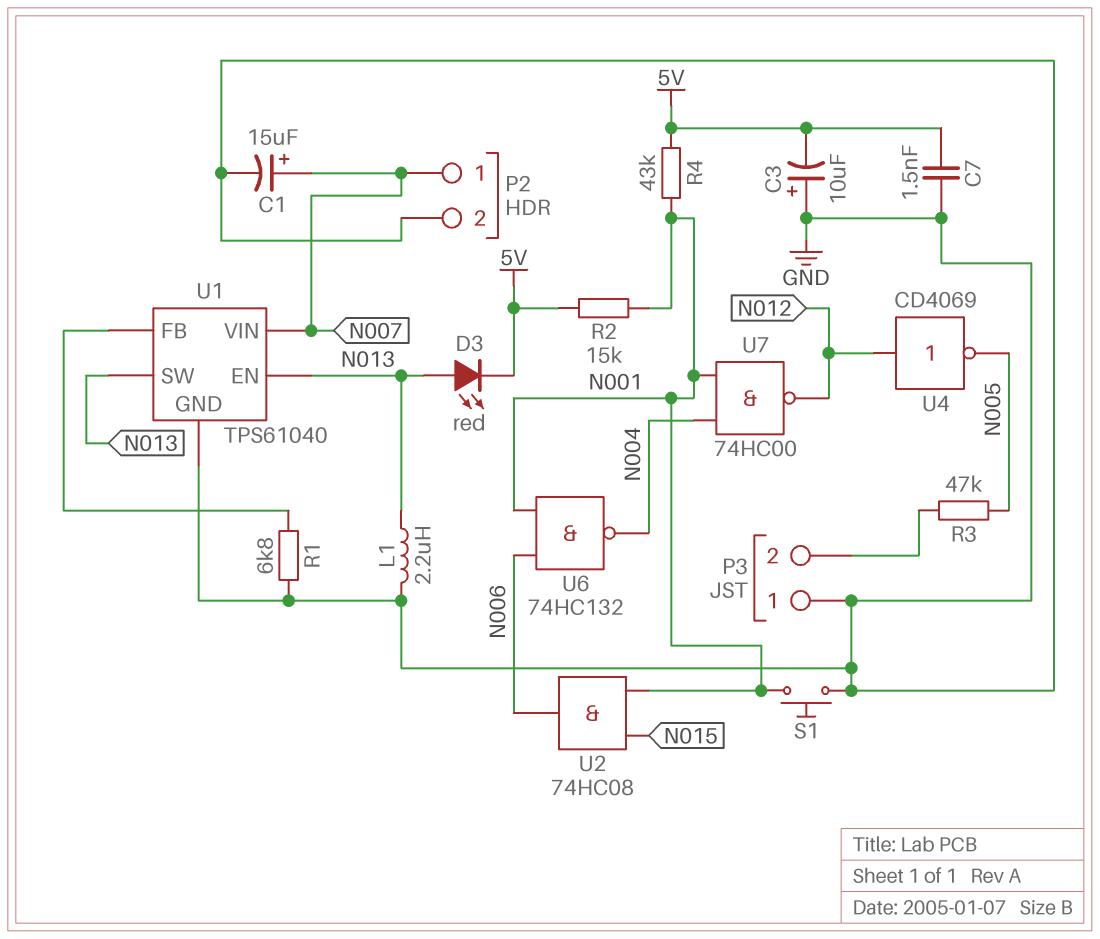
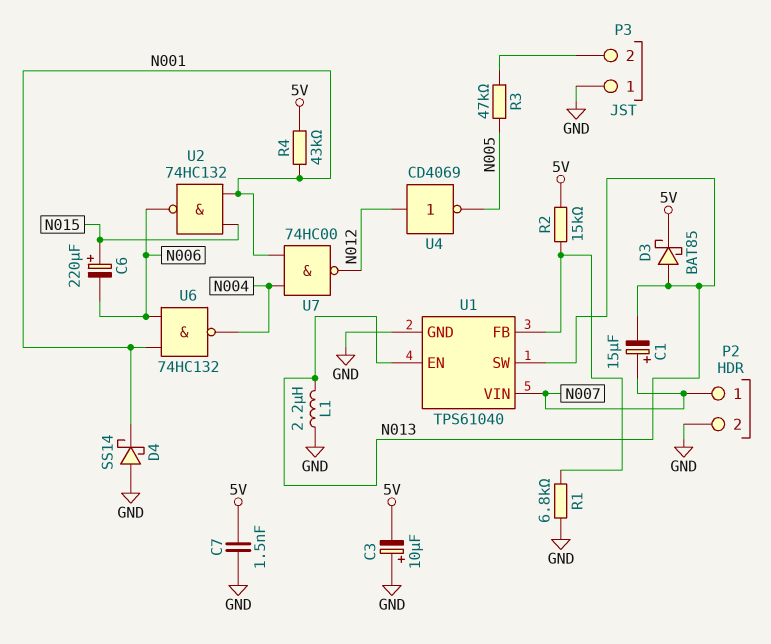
C1: 15uF (plus N007, minus GND) -> 15uF (plus N007, minus N013)
C6: none -> 220uF (plus N015, minus N006)
D3: LED red (A N013, K 5V) -> schottky BAT85 (A N013, K 5V)
D4: none -> schottky SS14 (A GND, K N001)
R2: 15k (5V, N001) -> 15k (5V, U1/FB)
S1: button (GND, N001) -> none
U2: AND 74HC08 (in N001, in N015, out N006) -> NAND 74HC132 (in N001, in N015, out N006)

